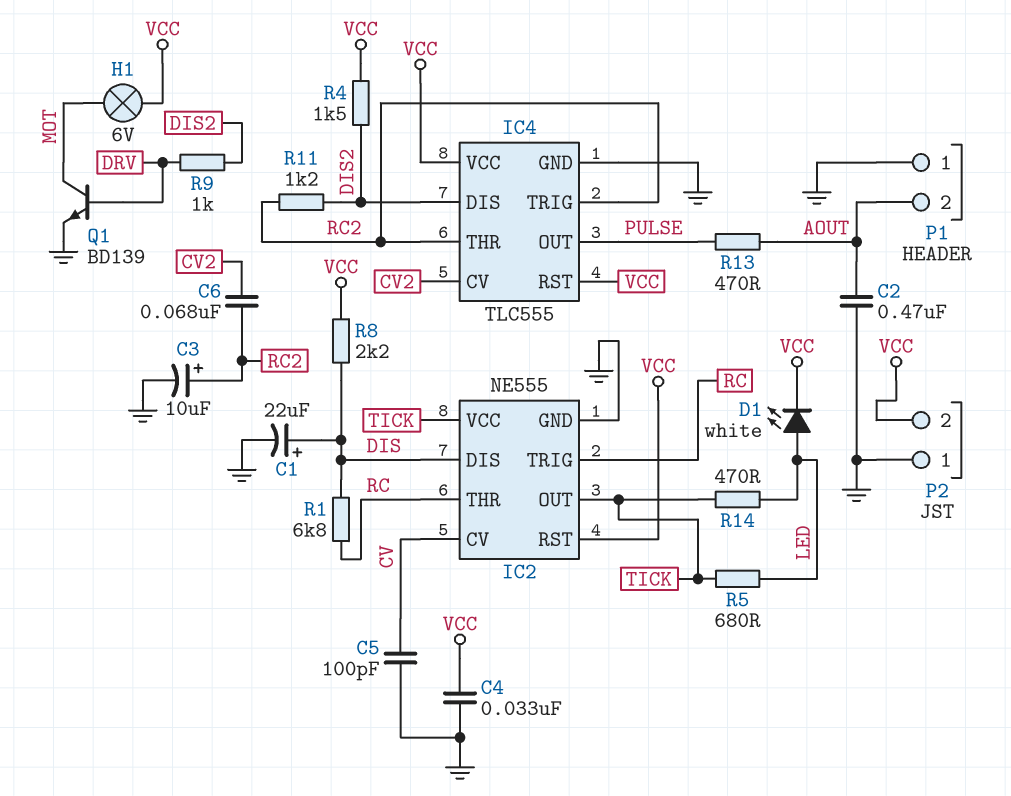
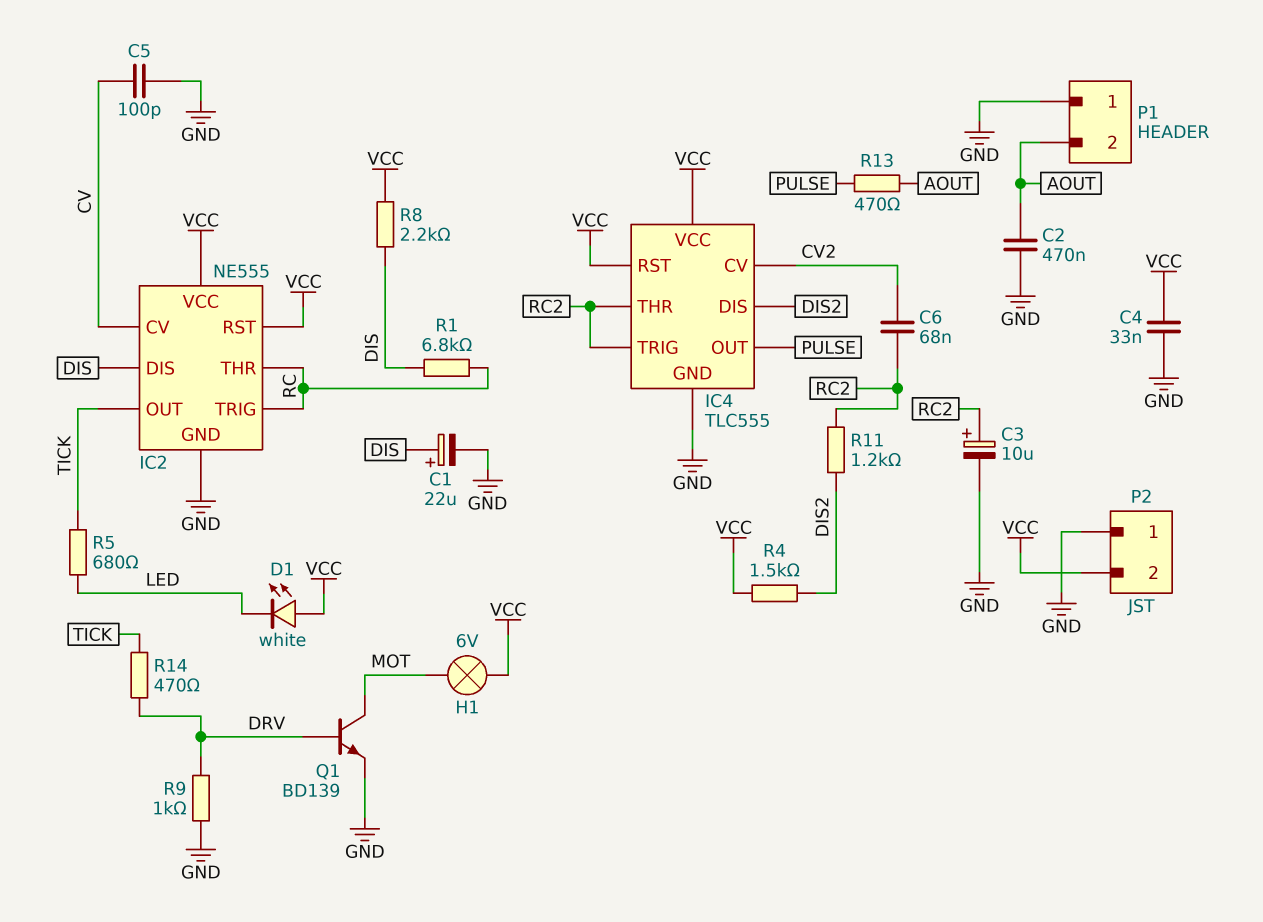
D1: LED white (A LED, K VCC) -> LED white (A VCC, K LED)
IC2 pin VCC: TICK -> VCC
R9: 1k (DIS2, DRV) -> 1k (DRV, GND)
R14: 470 (LED, TICK) -> 470 (DRV, TICK)

